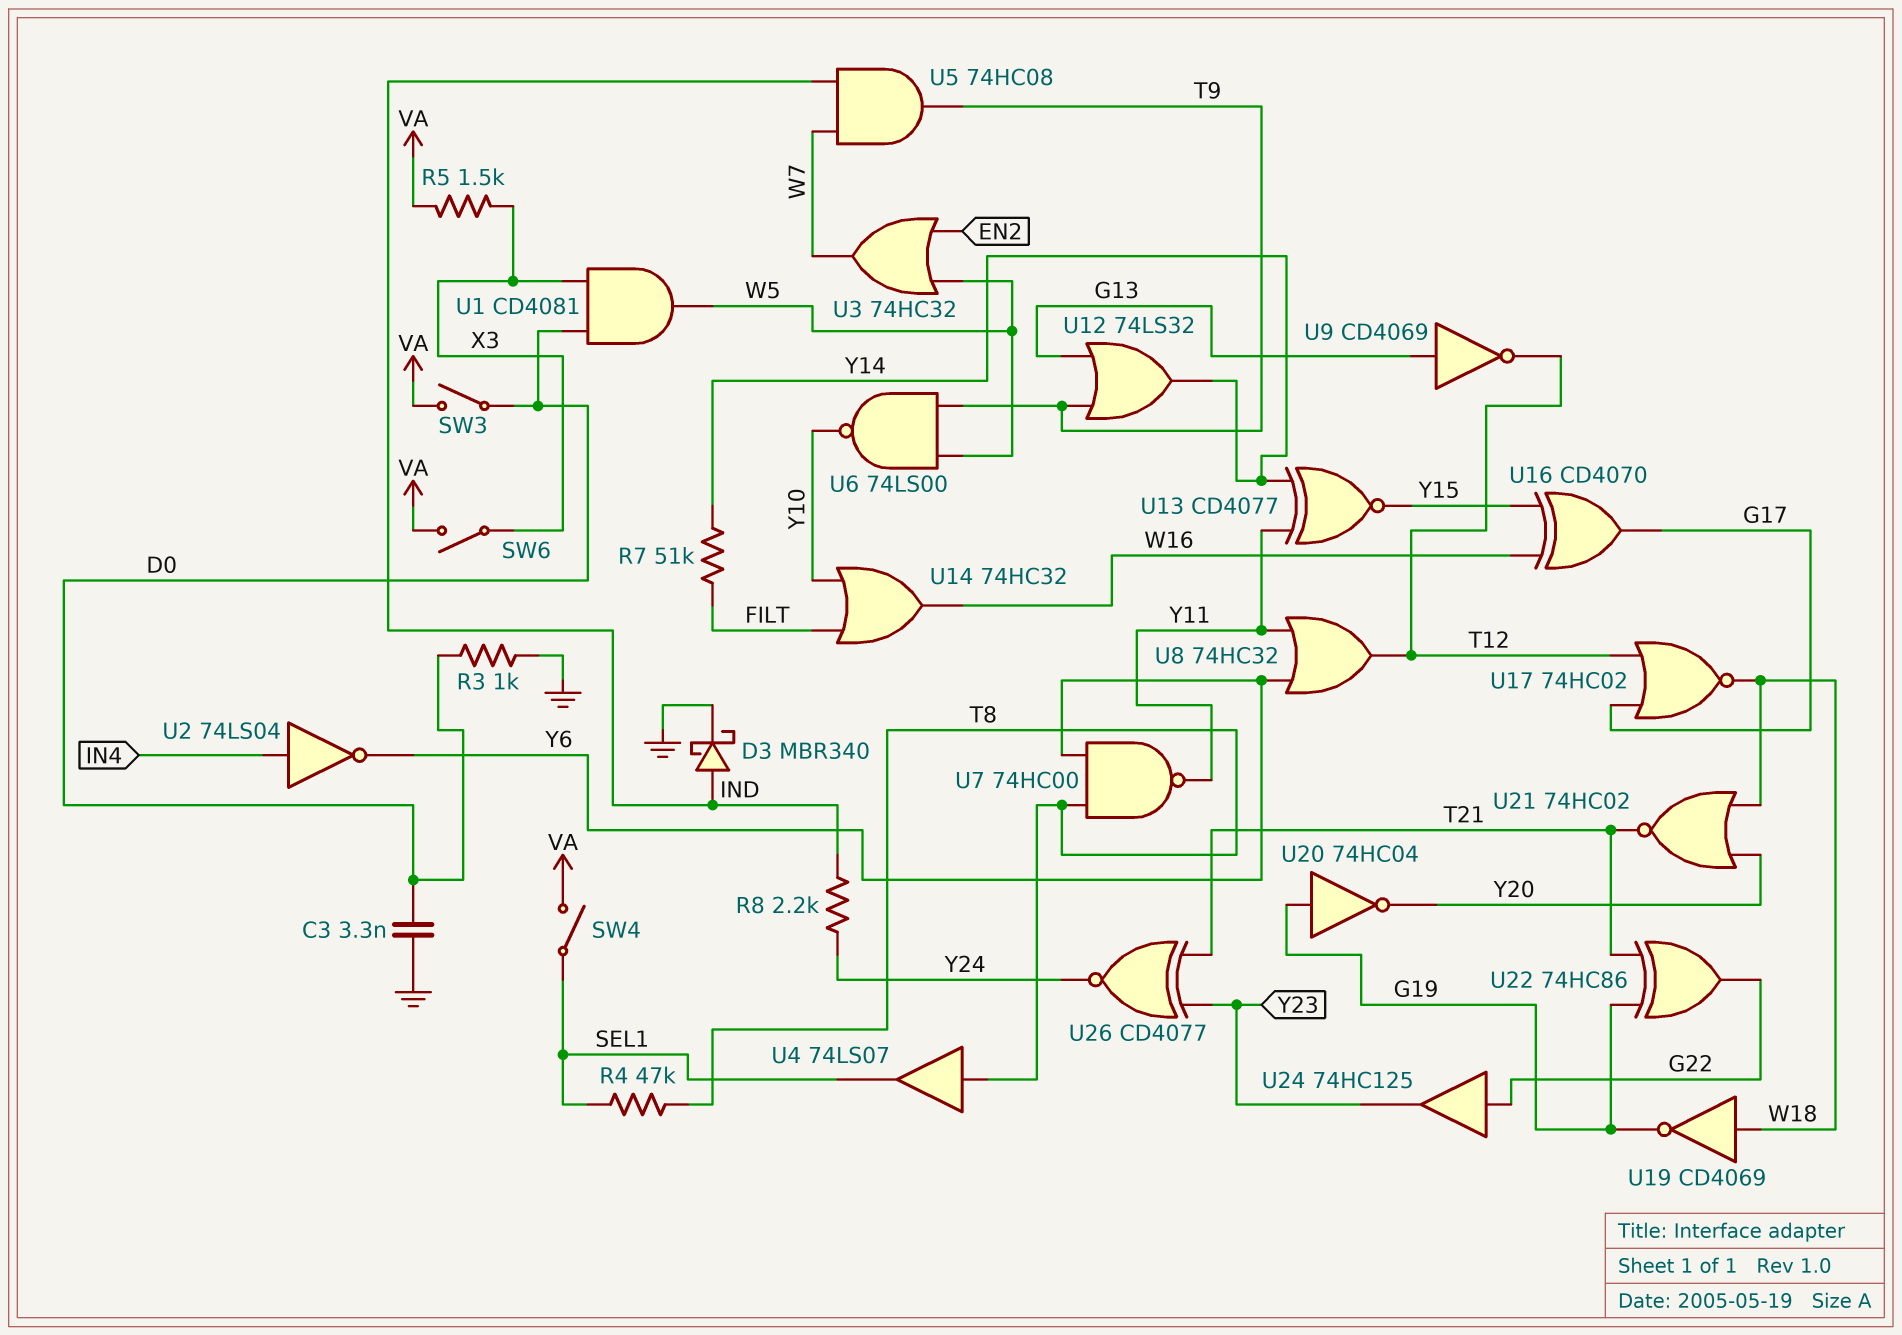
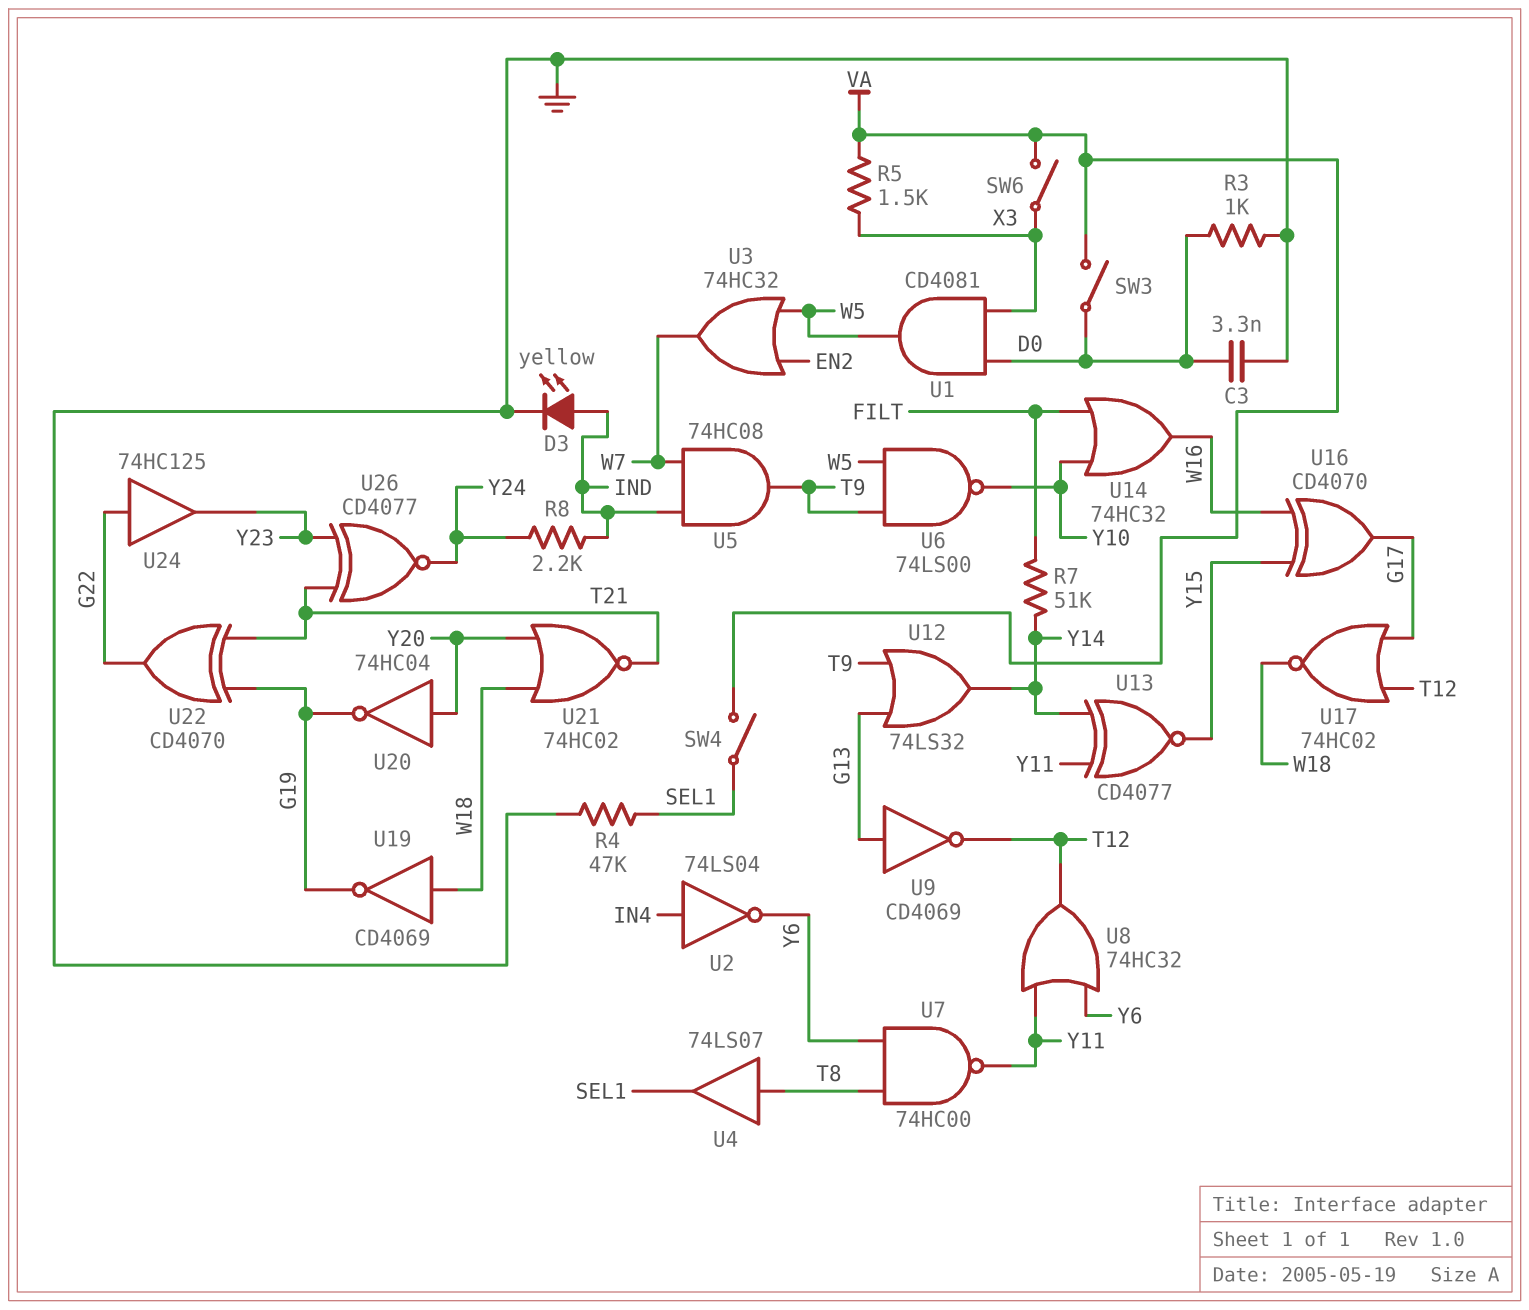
D3: schottky MBR340 (A IND, K GND) -> LED yellow (A IND, K GND)
R4: 47k (SEL1, T8) -> 47k (GND, SEL1)
U20: NOT 74HC04 (in G19, out Y20) -> NOT 74HC04 (in Y20, out G19)
U22: XOR 74HC86 (in G19, in T21, out G22) -> XOR CD4070 (in G19, in T21, out G22)

